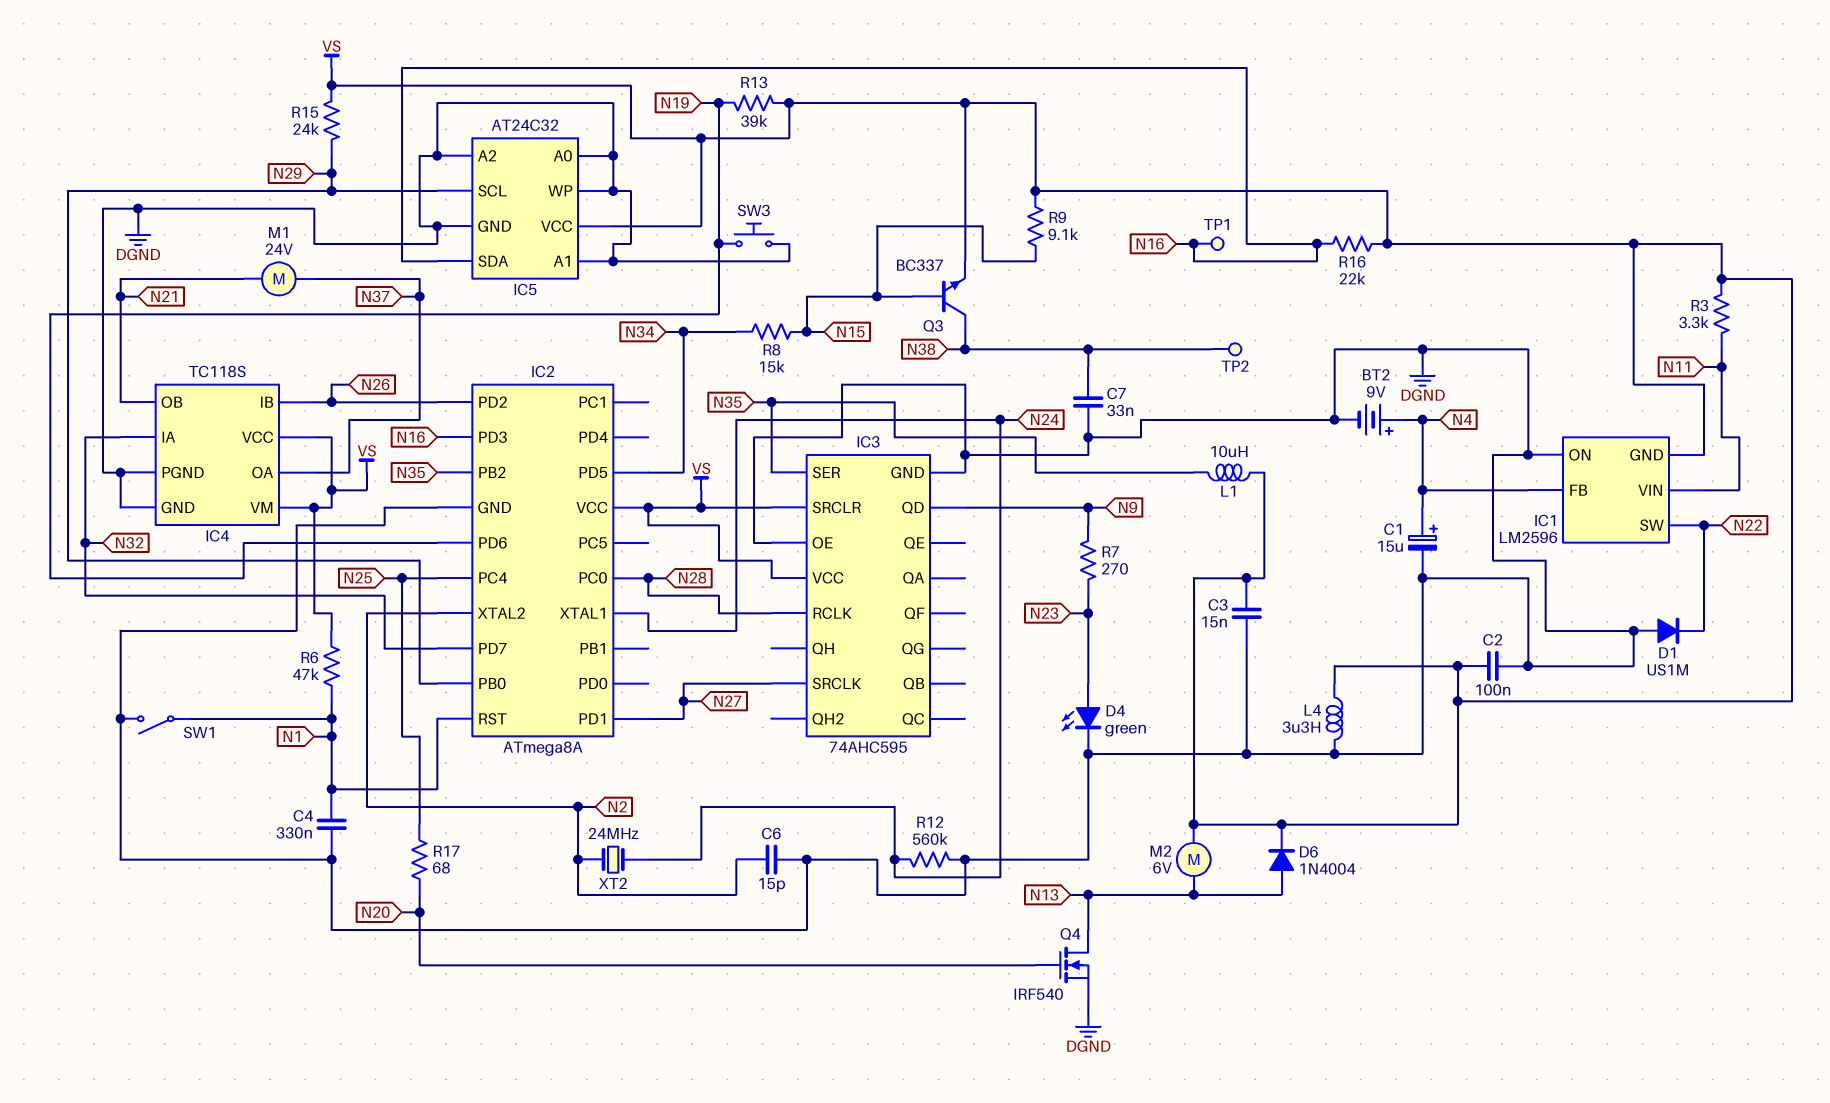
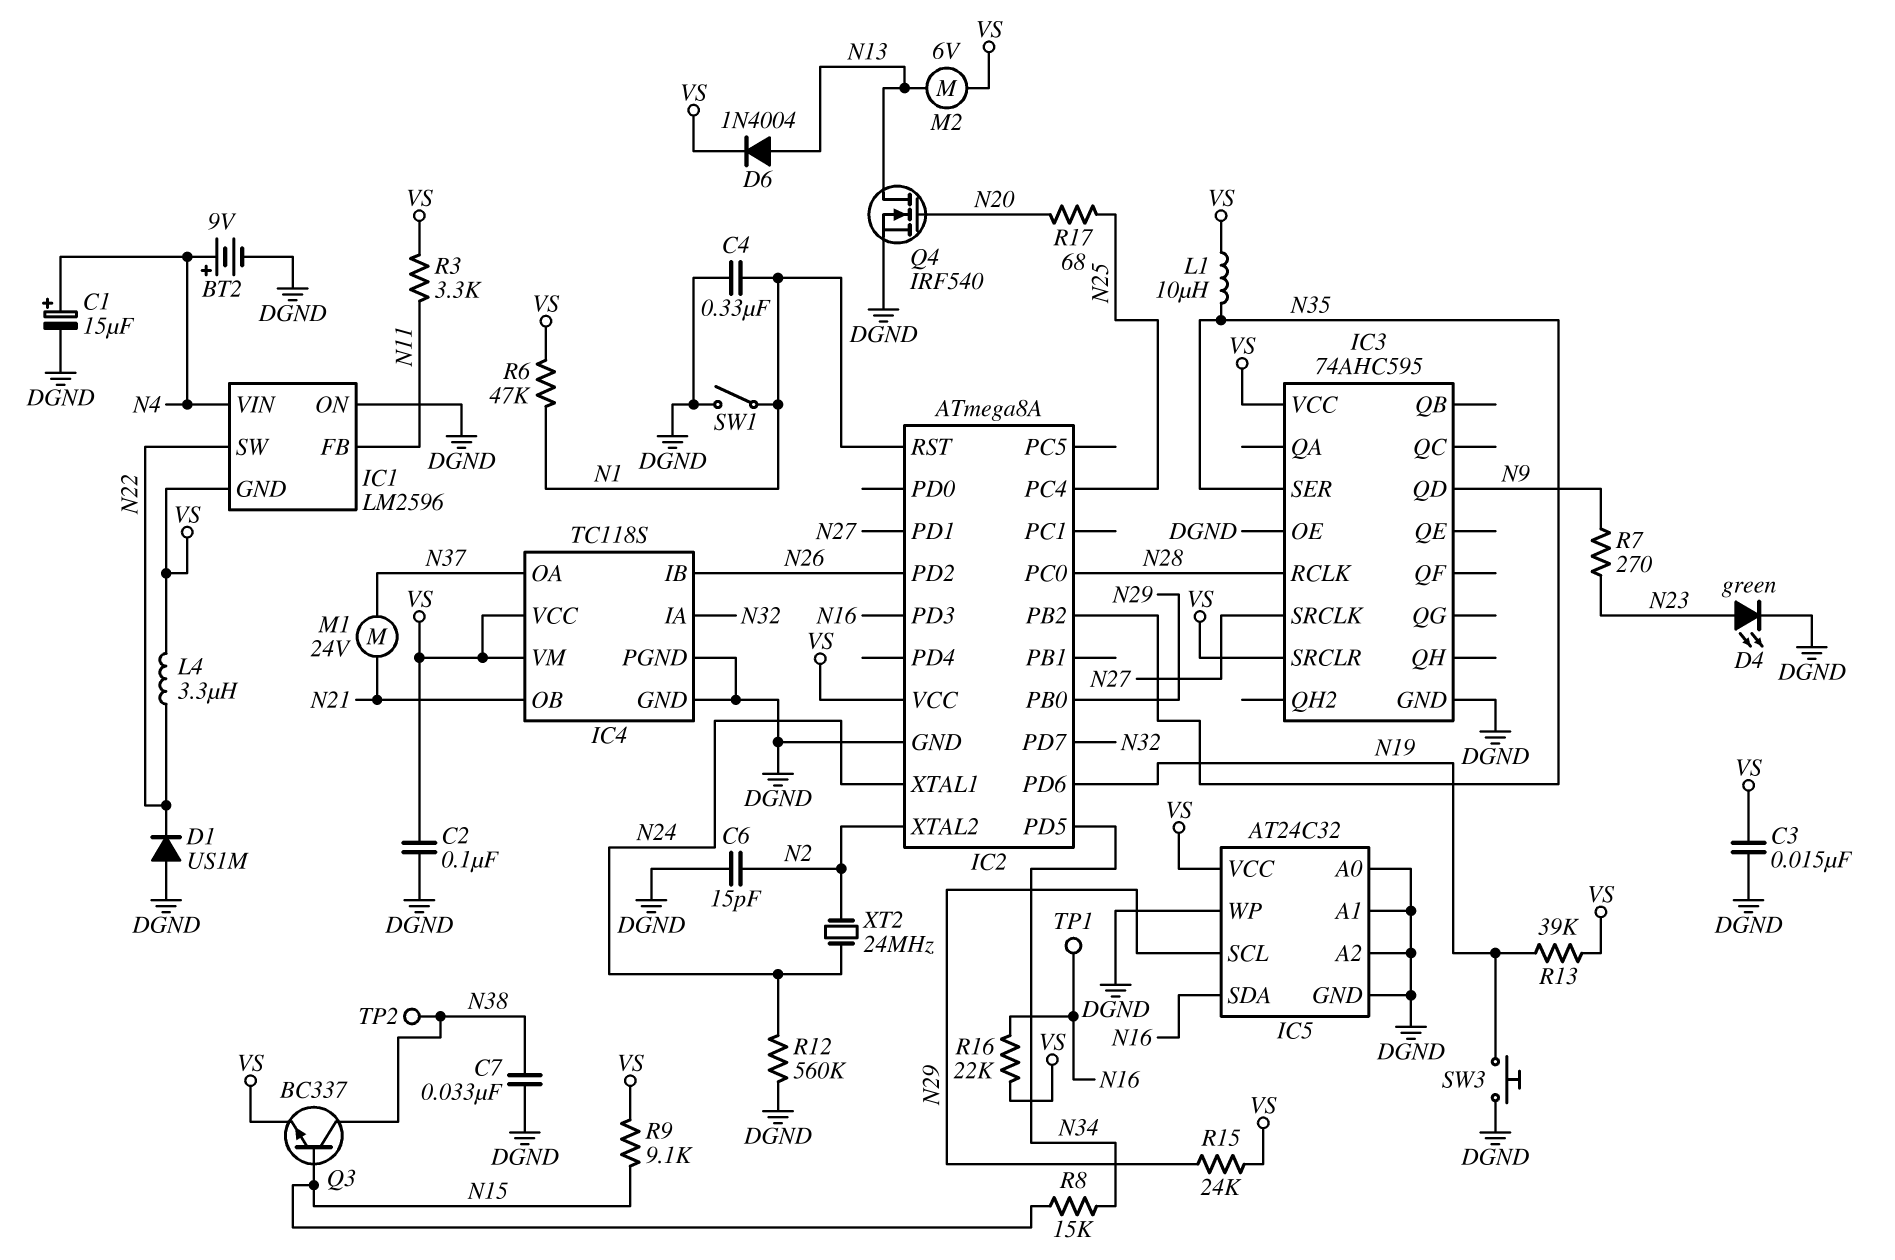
IC1 pin FB: N4 -> N11
IC1 pin VIN: N11 -> N4
L4: 3.3uH (DGND, VS) -> 3.3uH (N22, VS)

